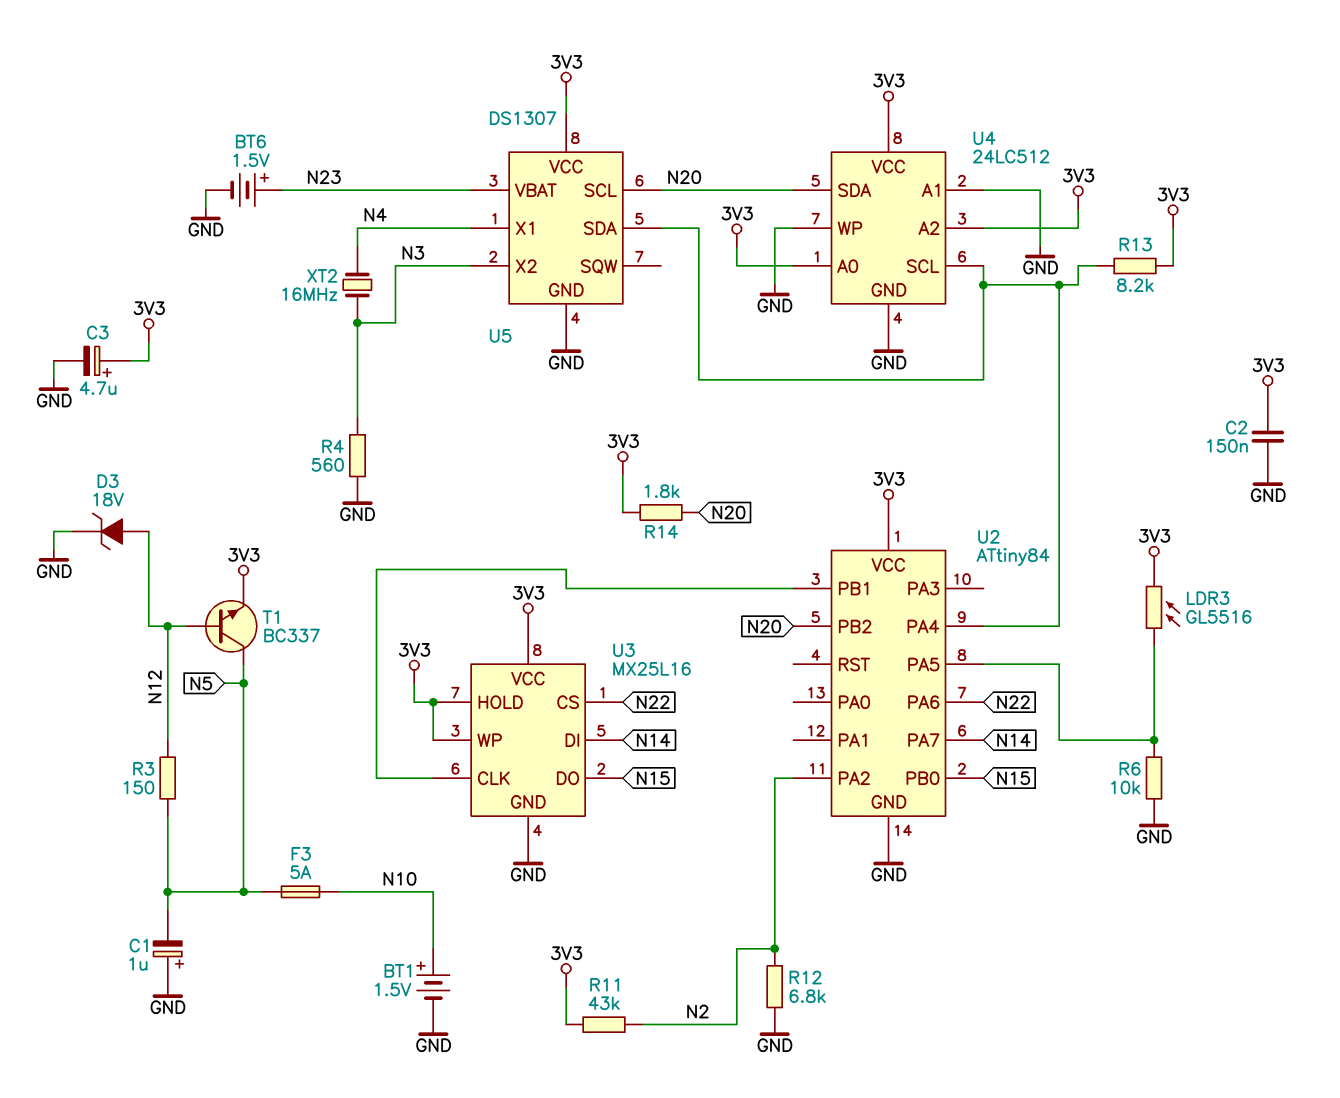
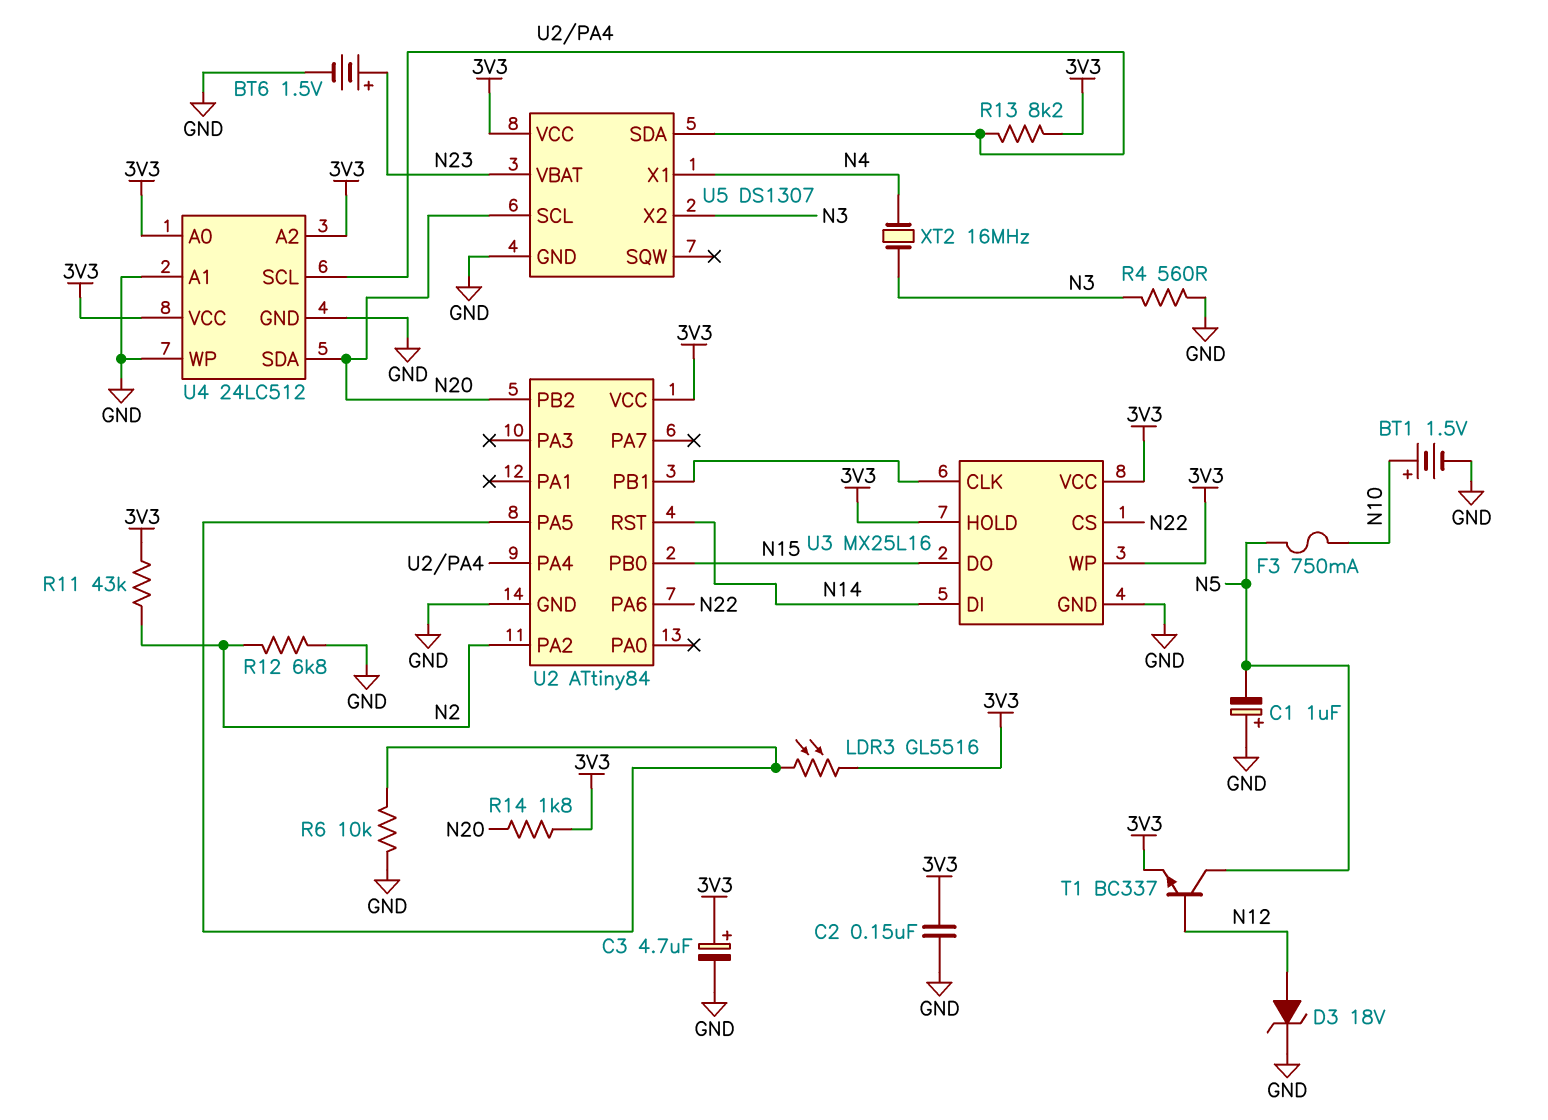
F3: 5A (N5, N10) -> 750mA (N5, N10)
R3: 150 (N5, N12) -> none
U2 pin PA7: N14 -> none
U2 pin RST: none -> N14

